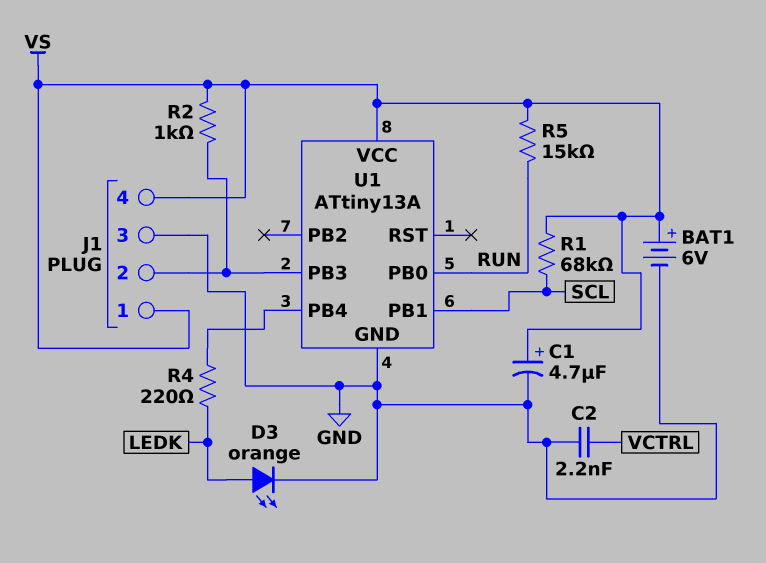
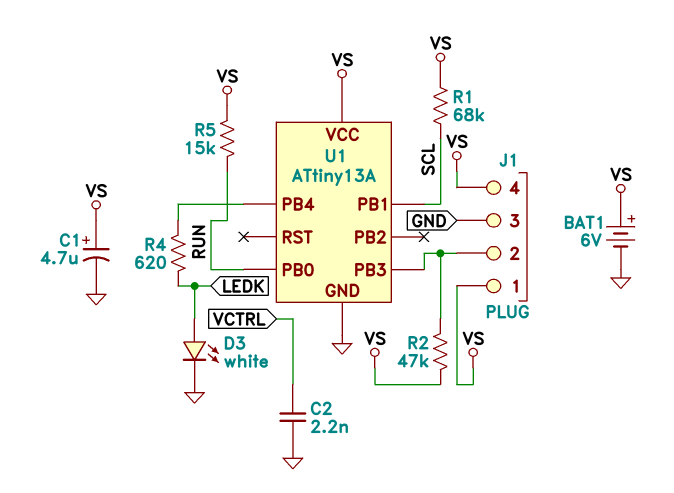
D3: LED orange (A LEDK, K GND) -> LED white (A LEDK, K GND)
R2: 1k (J1/2, VS) -> 47k (J1/2, VS)
R4: 220 (LEDK, U1/PB4) -> 620 (LEDK, U1/PB4)

